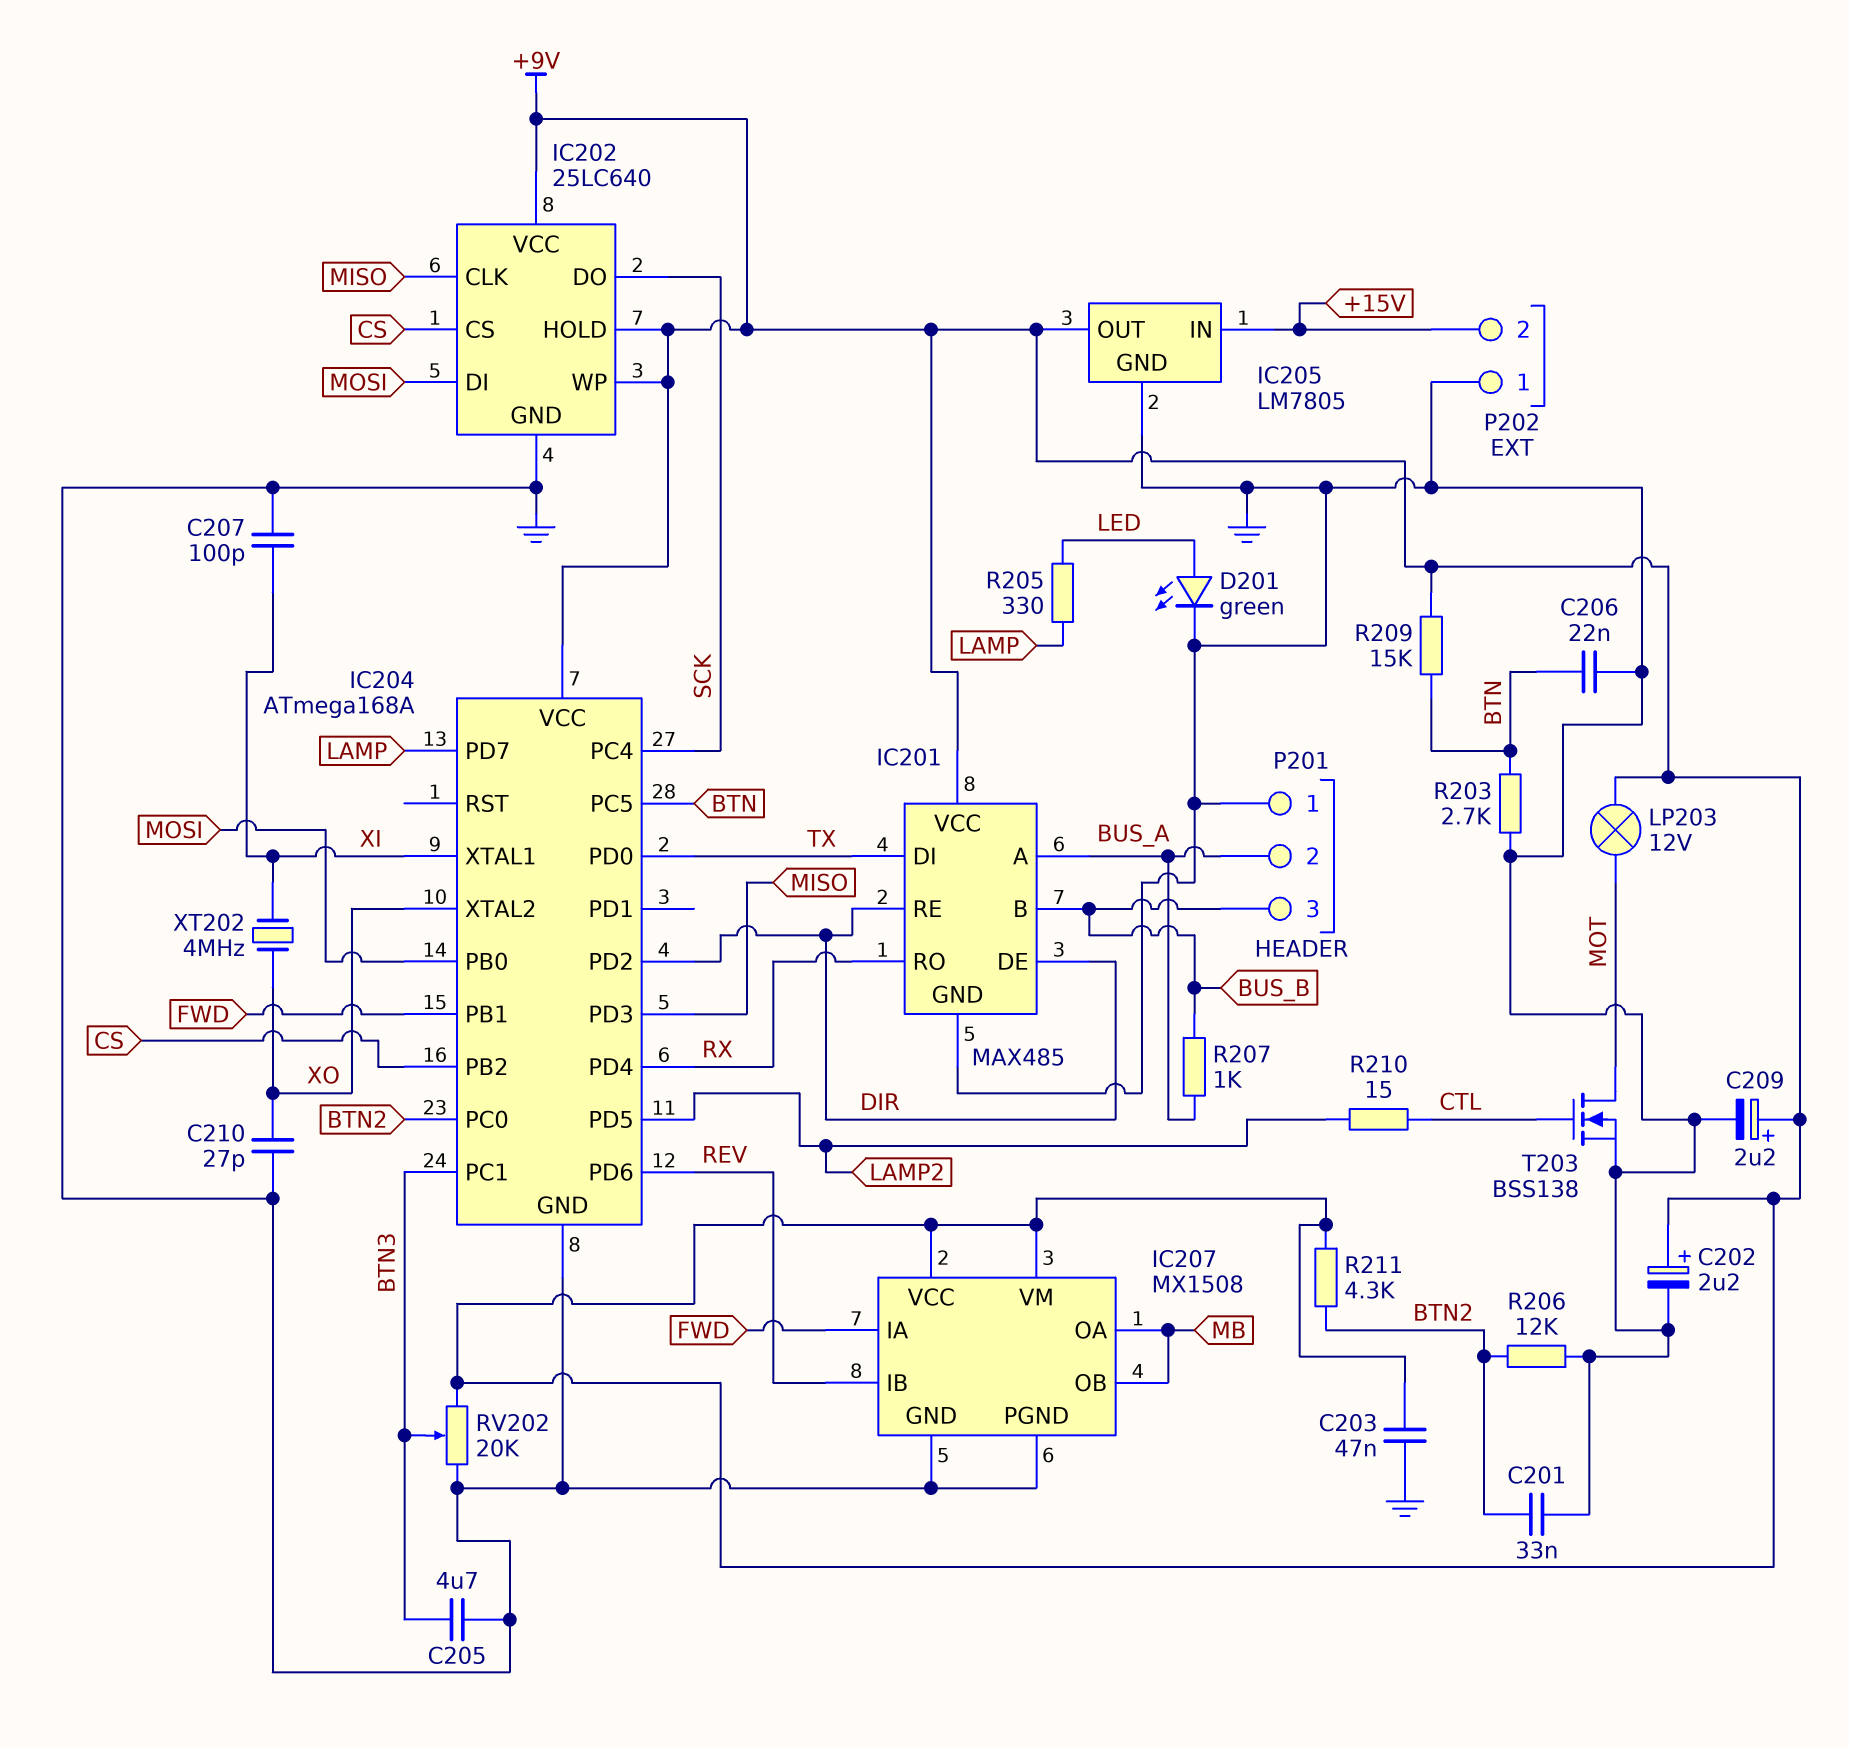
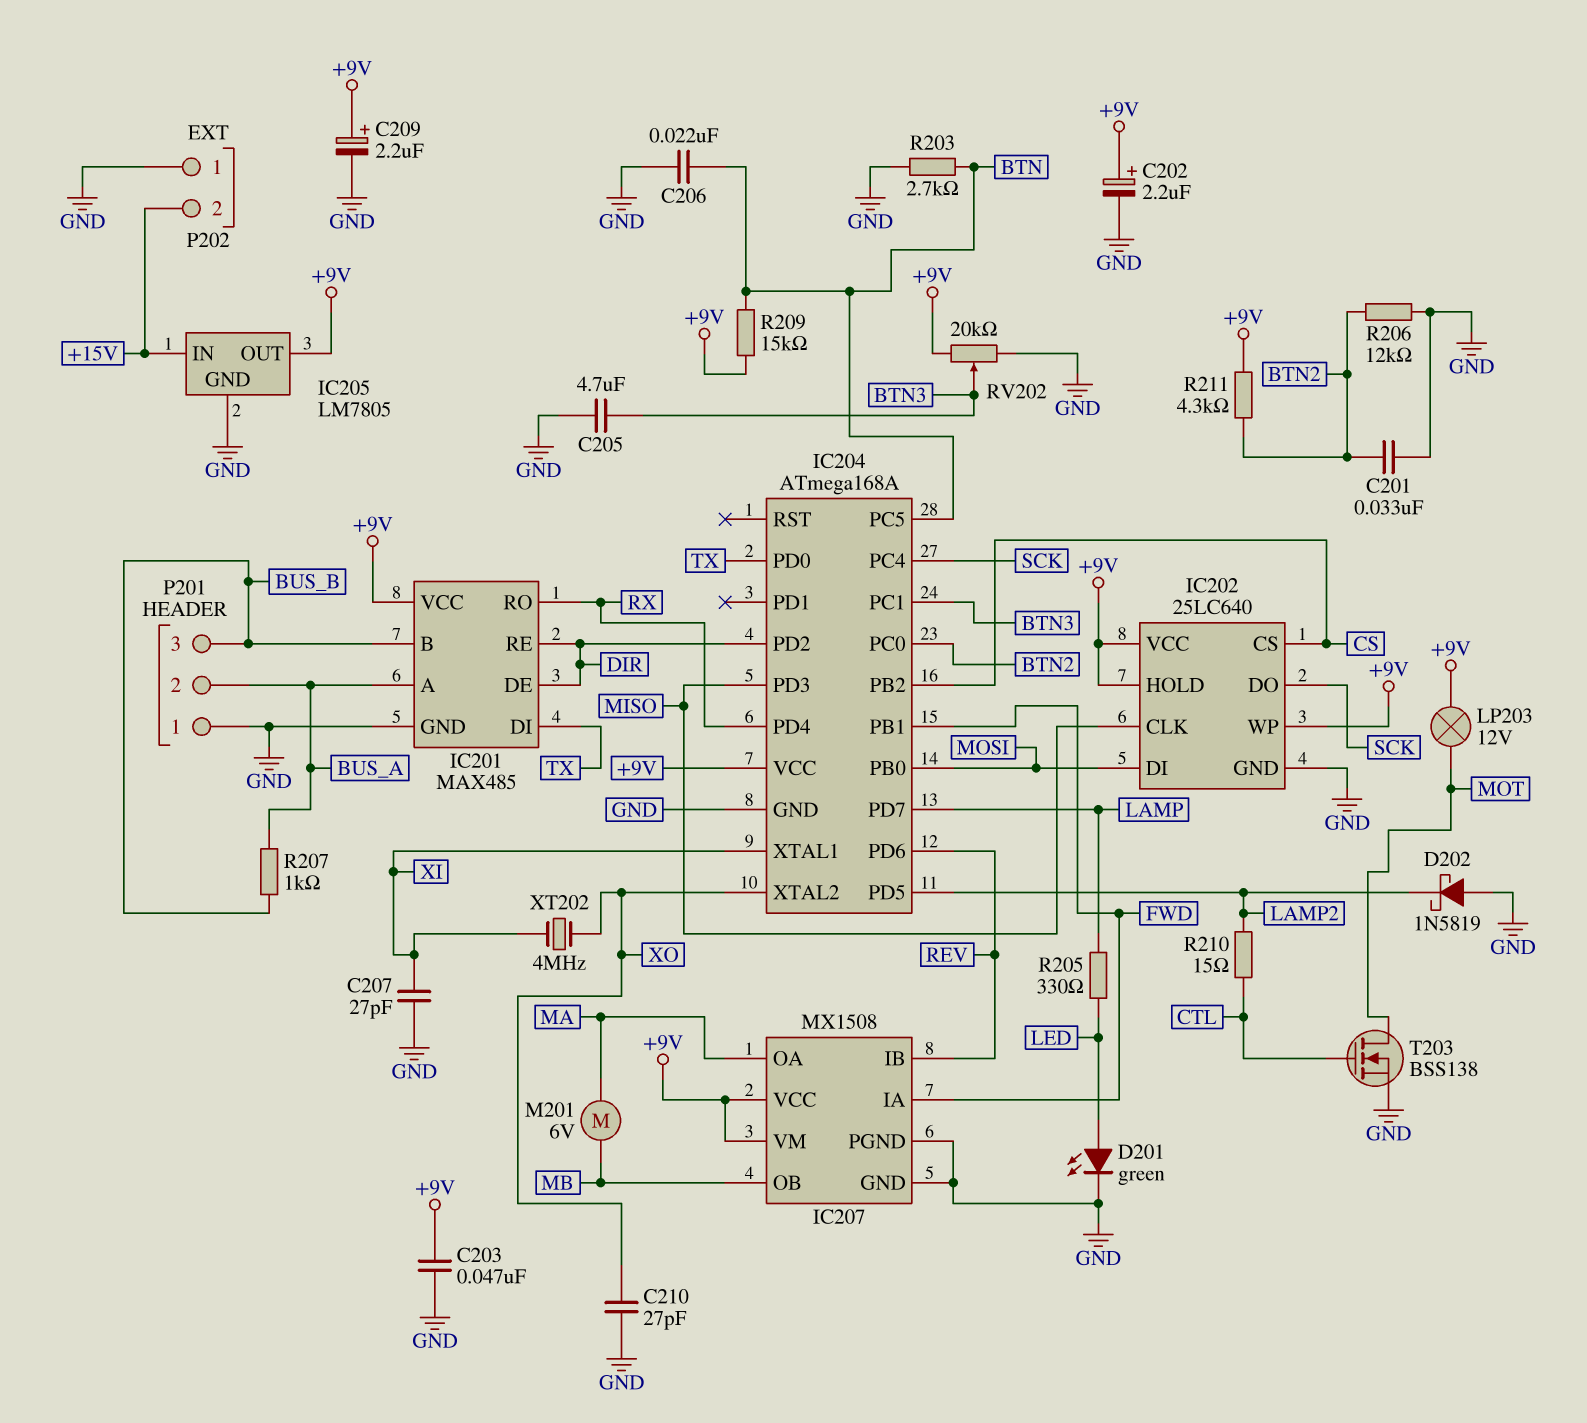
C207: 100pF (GND, XI) -> 27pF (GND, XI)
D202: none -> schottky 1N5819 (A GND, K LAMP2)
IC207 pin OA: MB -> MA
M201: none -> motor 6V (MA, MB)

